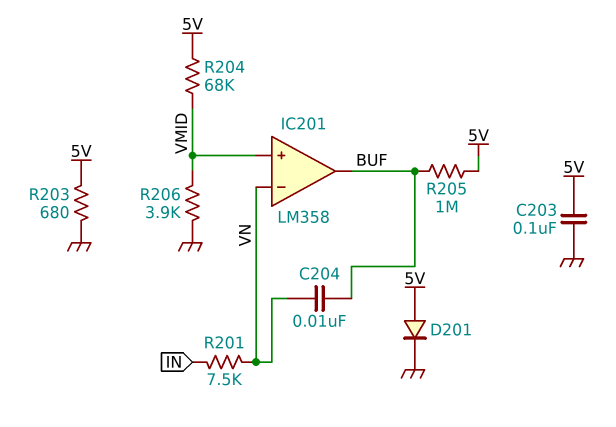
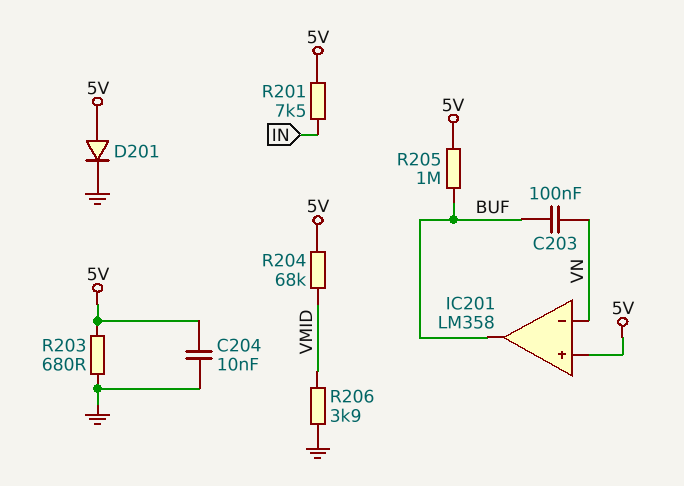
C203: 100nF (5V, GND) -> 100nF (BUF, VN)
C204: 10nF (BUF, VN) -> 10nF (5V, GND)
IC201 pin in+: VMID -> 5V
R201: 7.5k (IN, VN) -> 7.5k (5V, IN)

